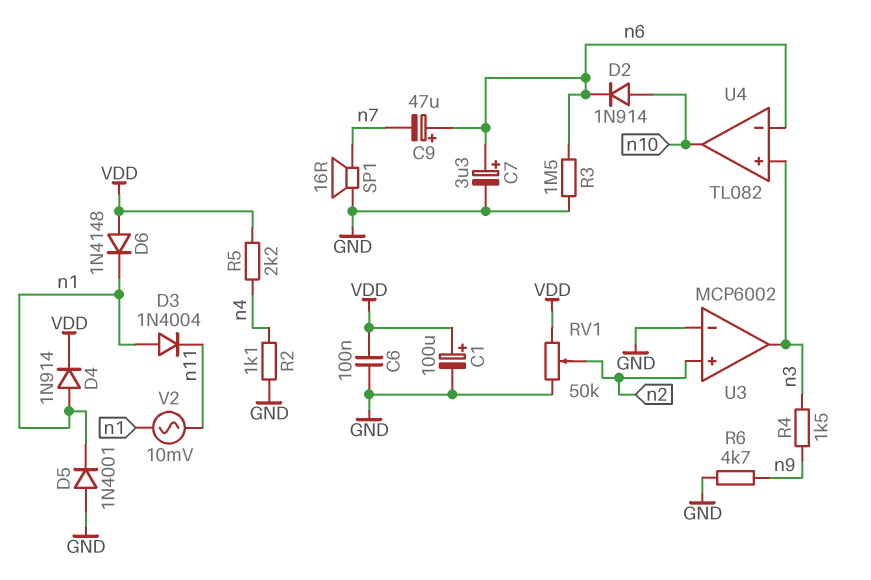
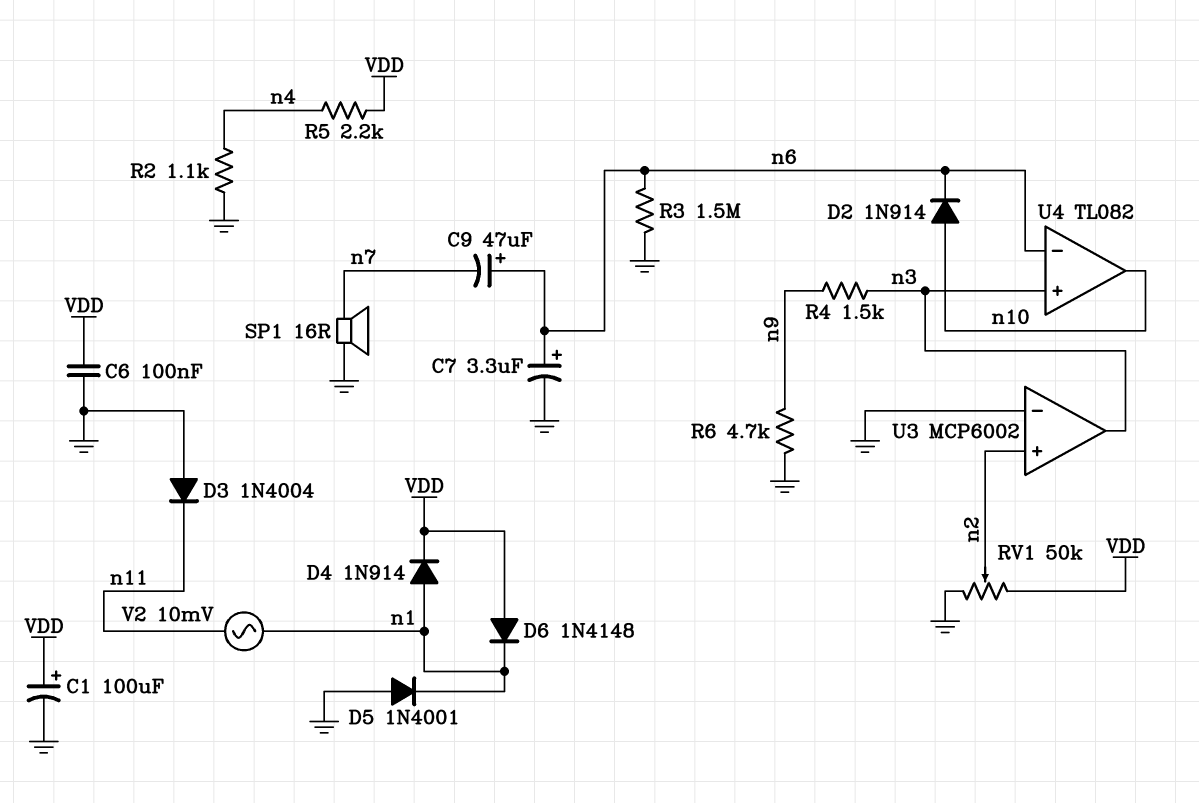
D3: diode 1N4004 (A n1, K n11) -> diode 1N4004 (A GND, K n11)

